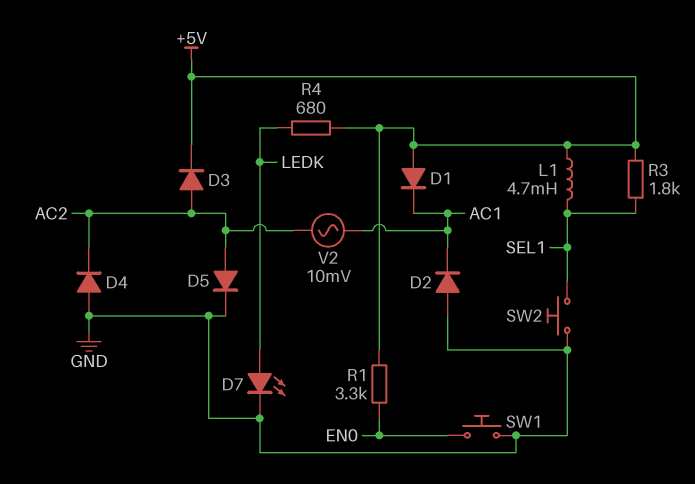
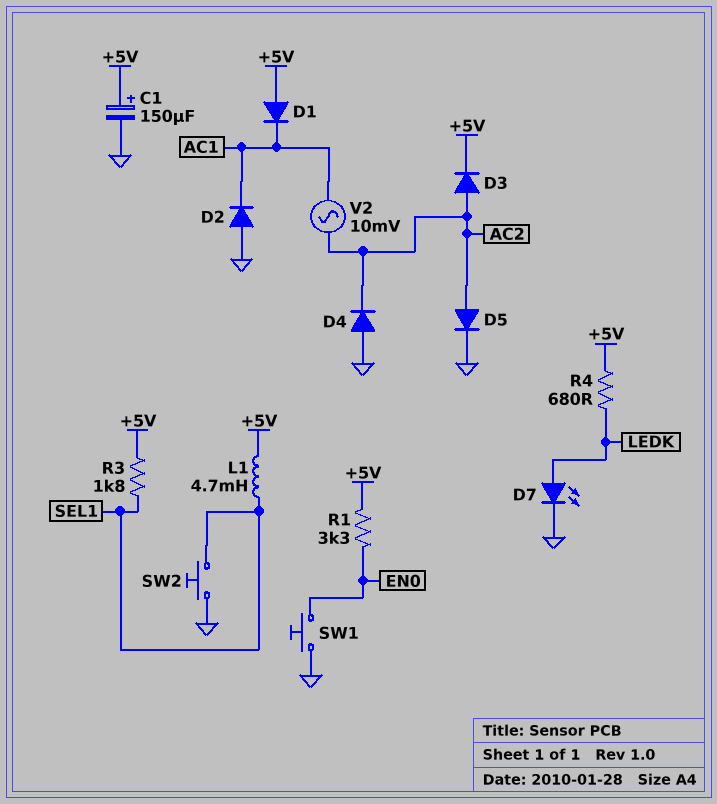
C1: none -> 150uF (plus +5V, minus GND)

